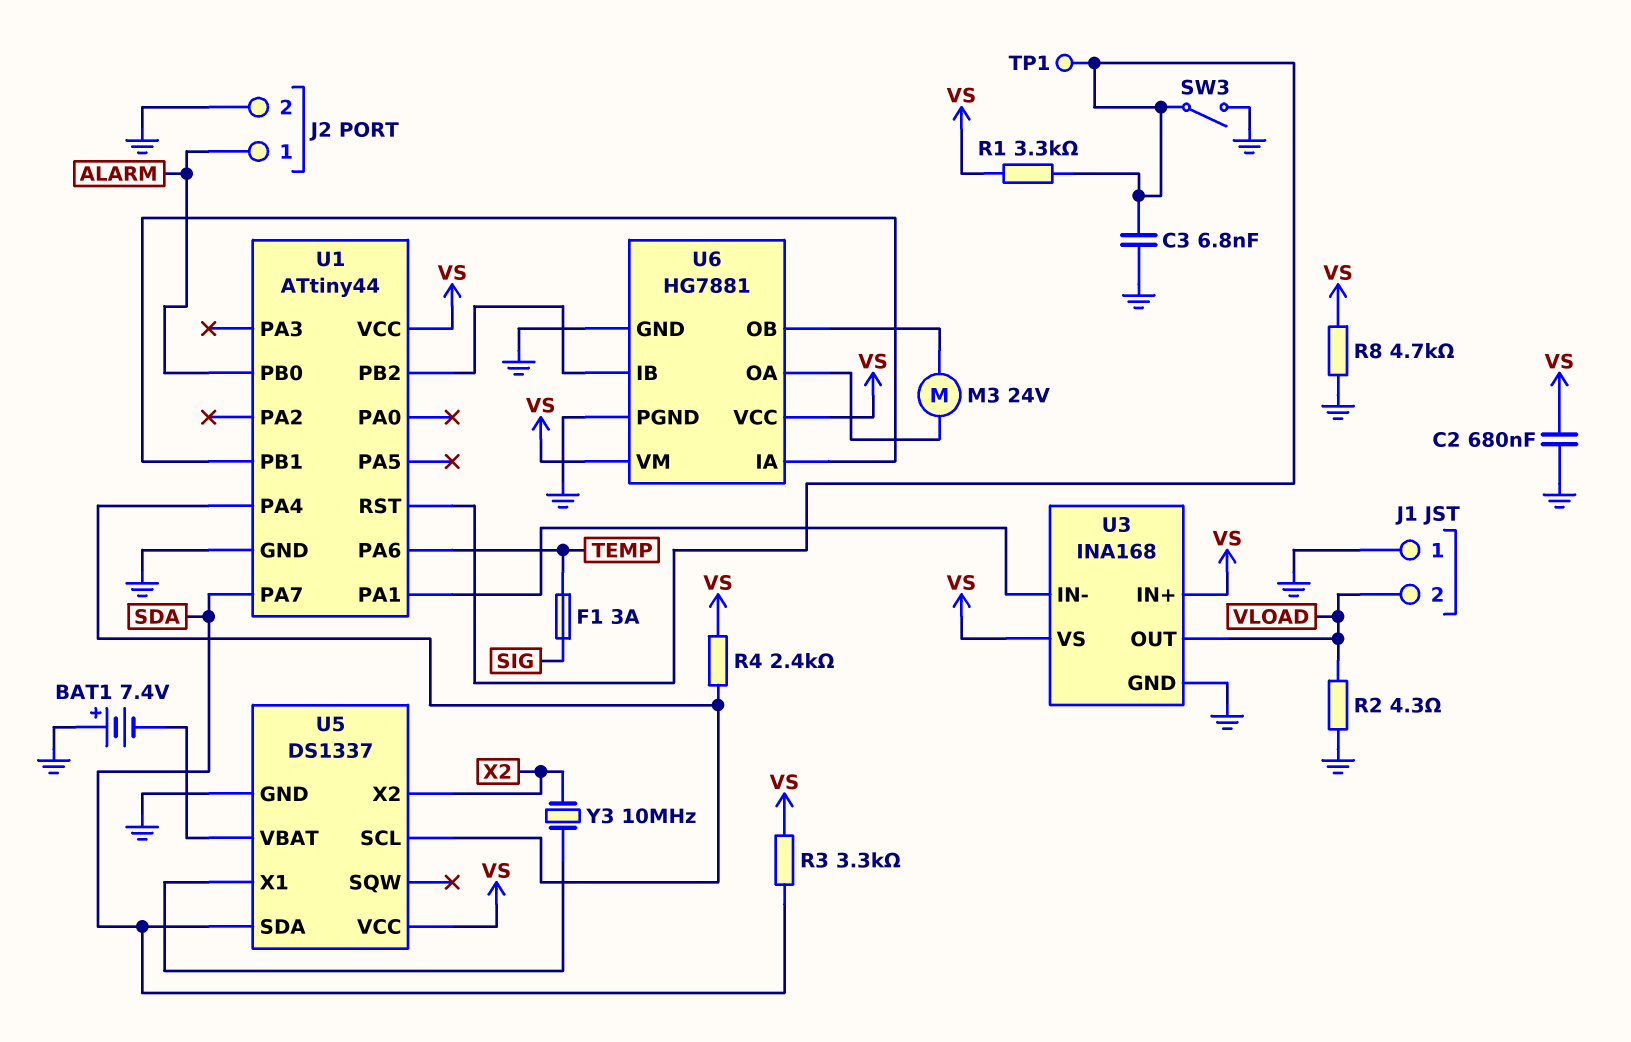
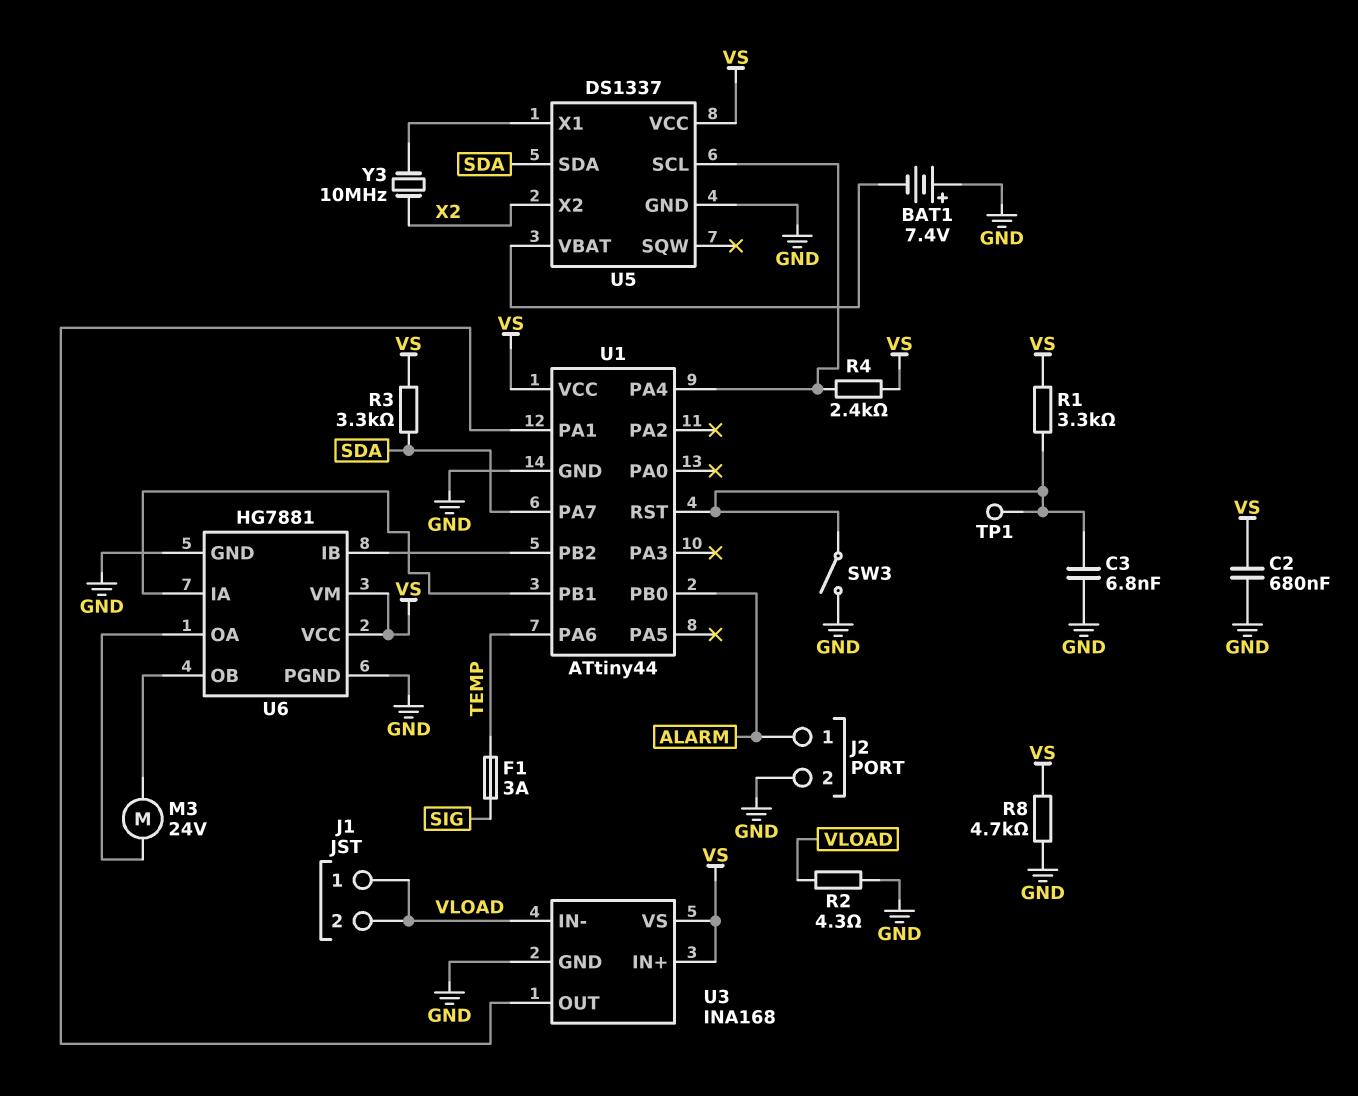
J1 pin 1: GND -> VLOAD
U3 pin IN-: U1/PA1 -> VLOAD
U3 pin OUT: VLOAD -> U1/PA1

